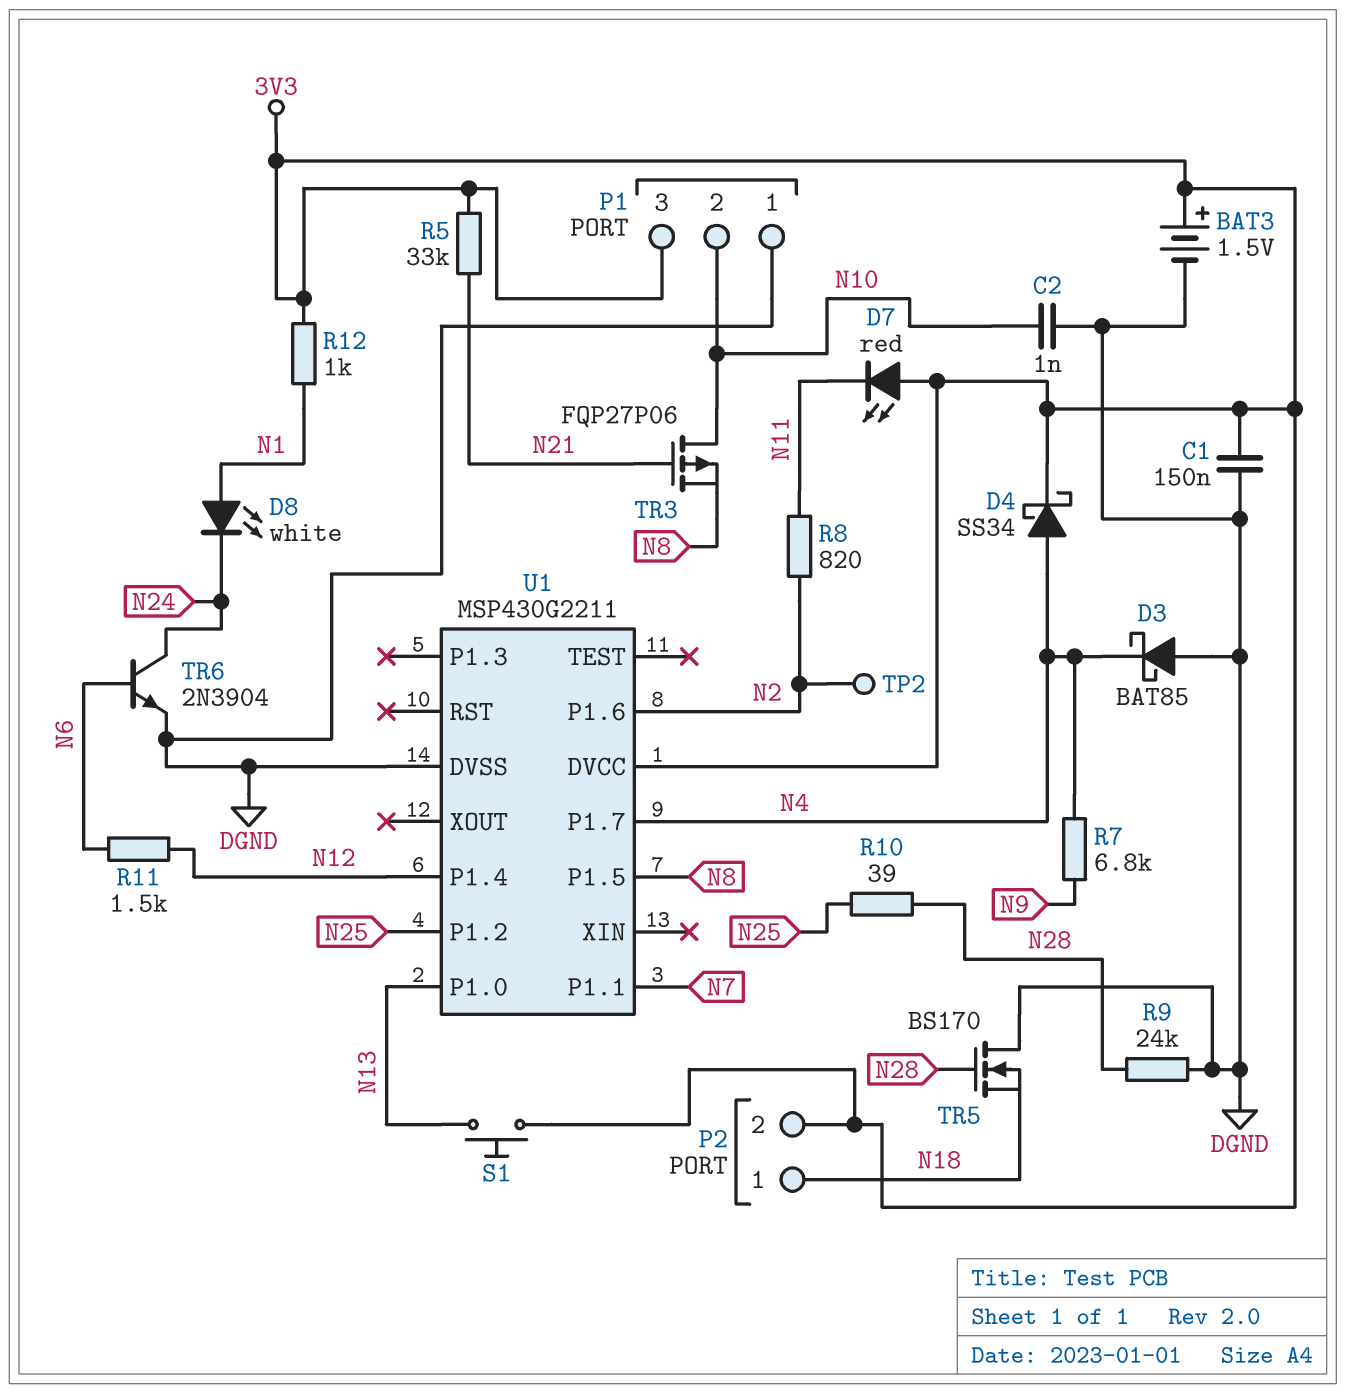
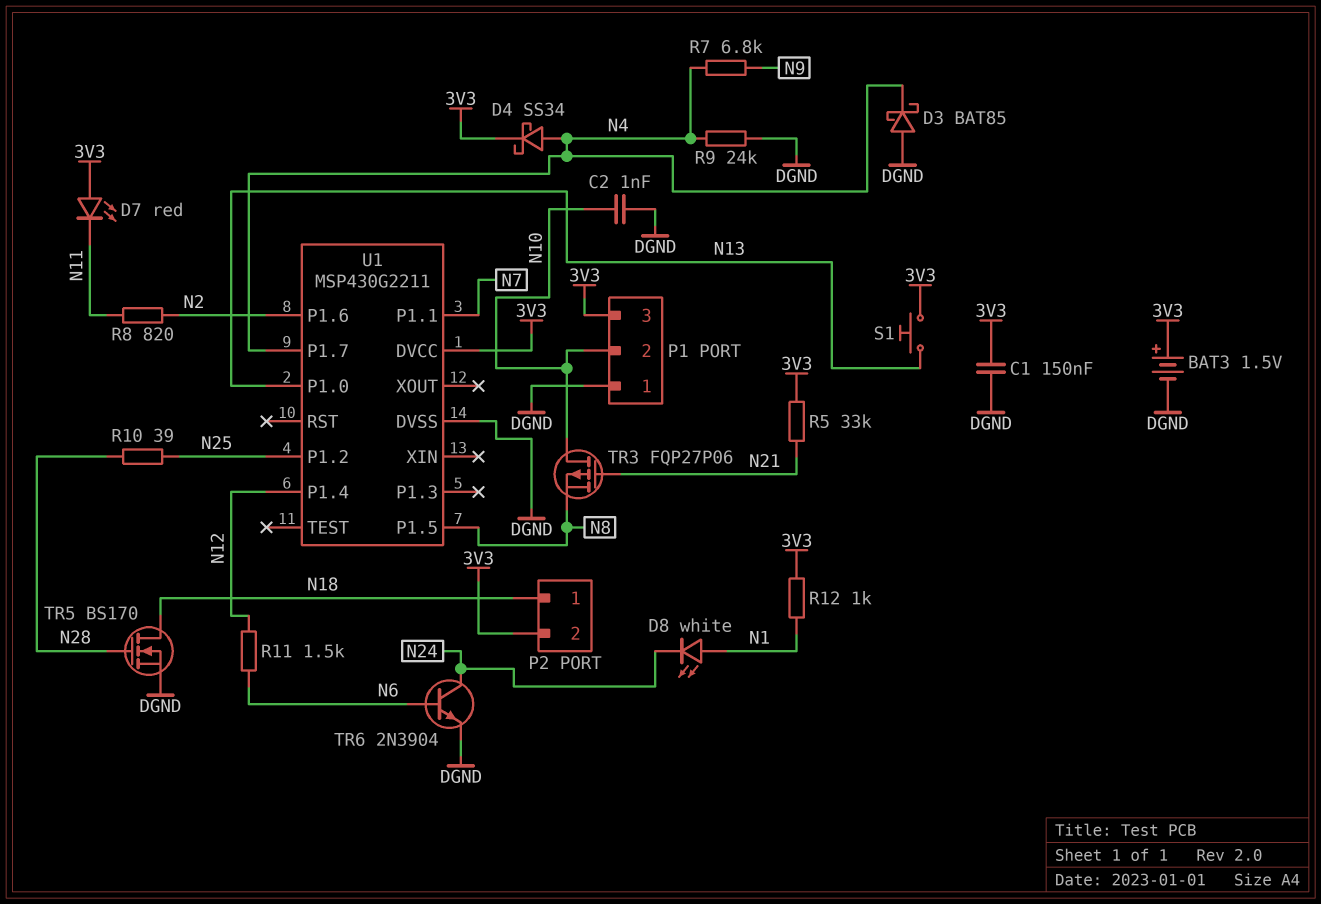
R9: 24k (DGND, N28) -> 24k (DGND, N4)
TP2: test point (N2) -> none
TR5: NMOS BS170 (G N28, D DGND, S N18) -> NMOS BS170 (G N28, D N18, S DGND)

